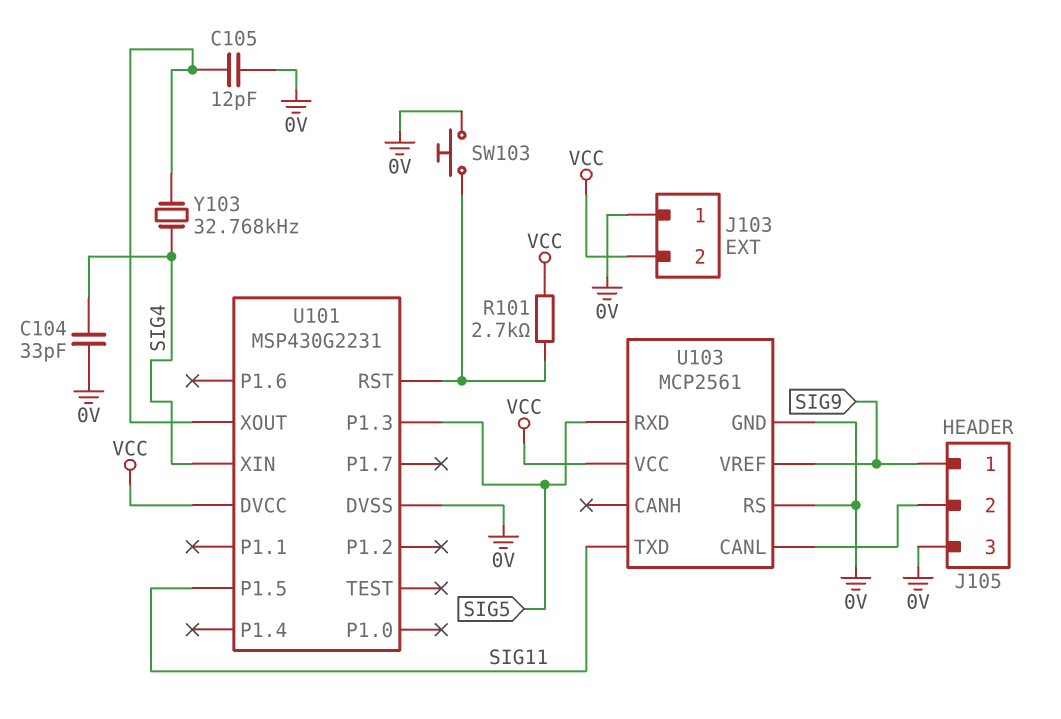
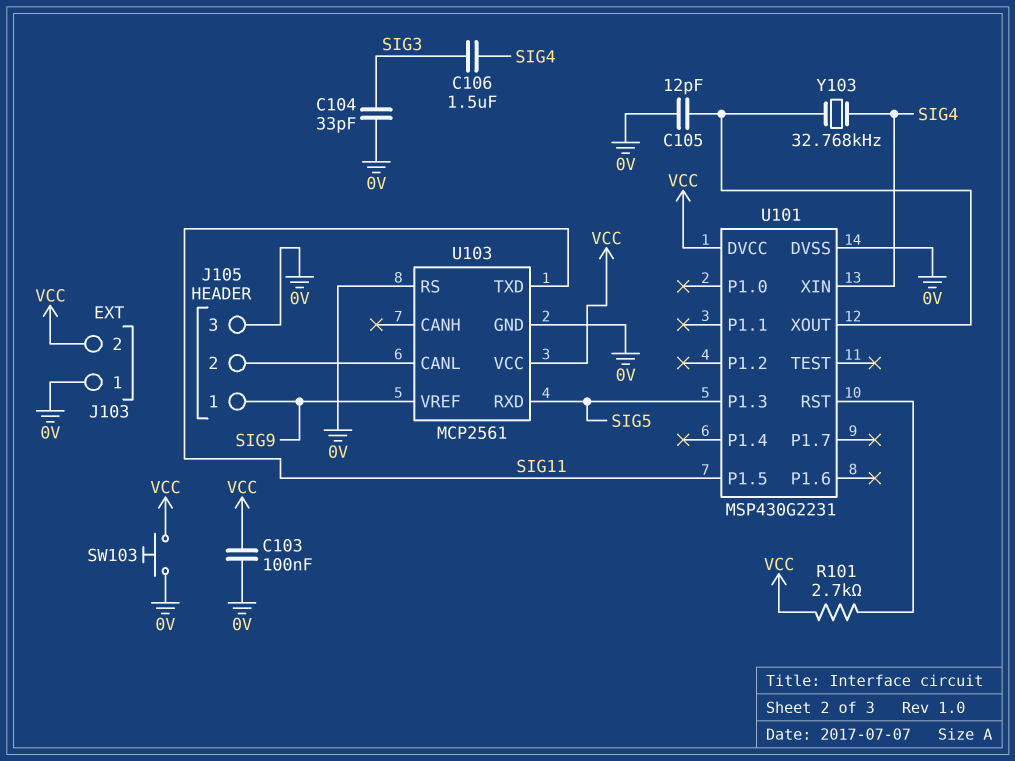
C103: none -> 100nF (0V, VCC)
C104: 33pF (0V, SIG4) -> 33pF (0V, SIG3)
C106: none -> 1.5uF (SIG3, SIG4)
SW103: button (0V, U101/RST) -> button (0V, VCC)

